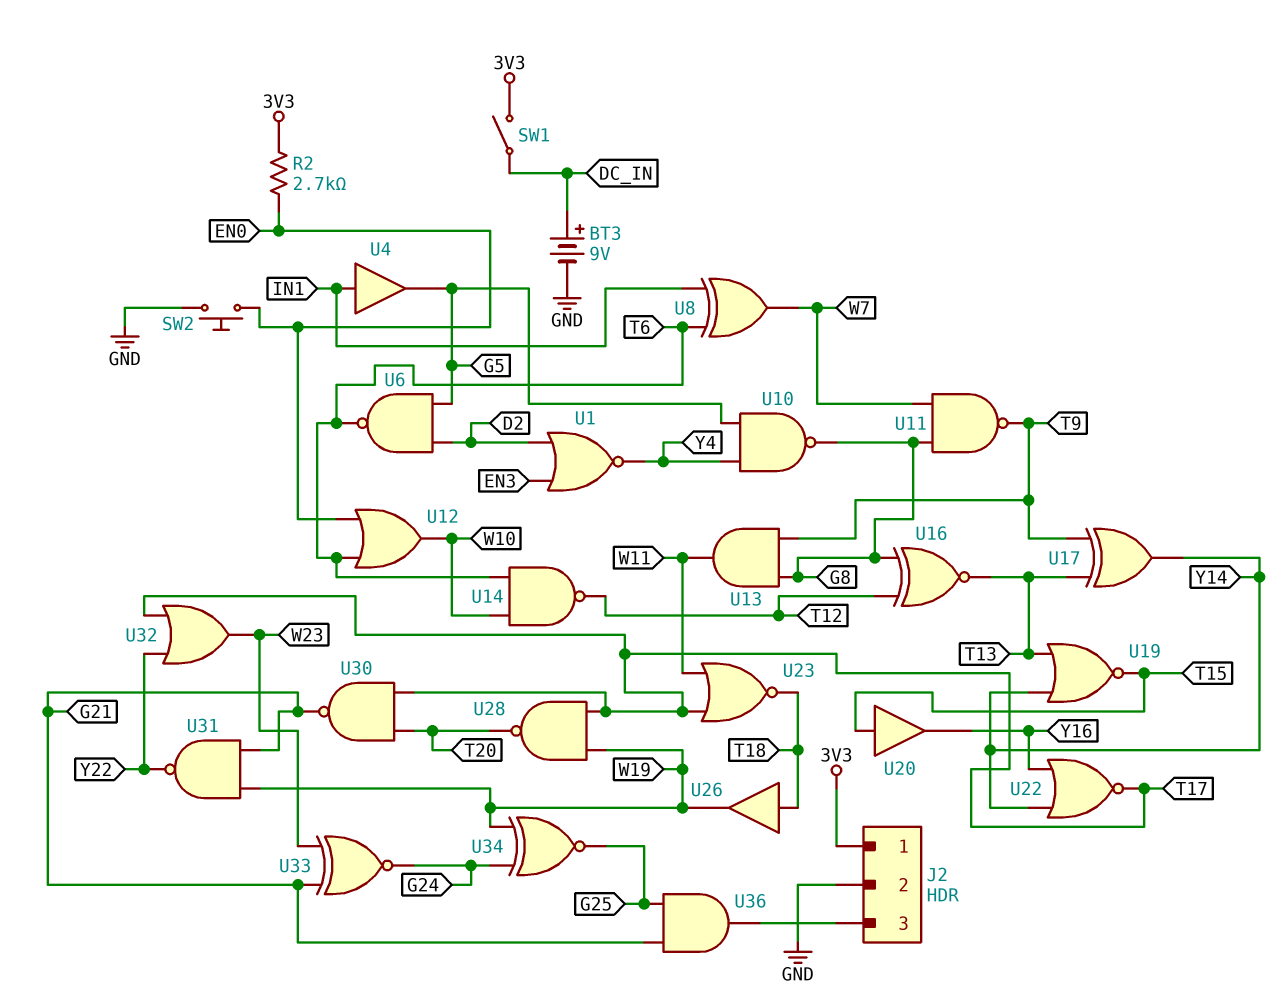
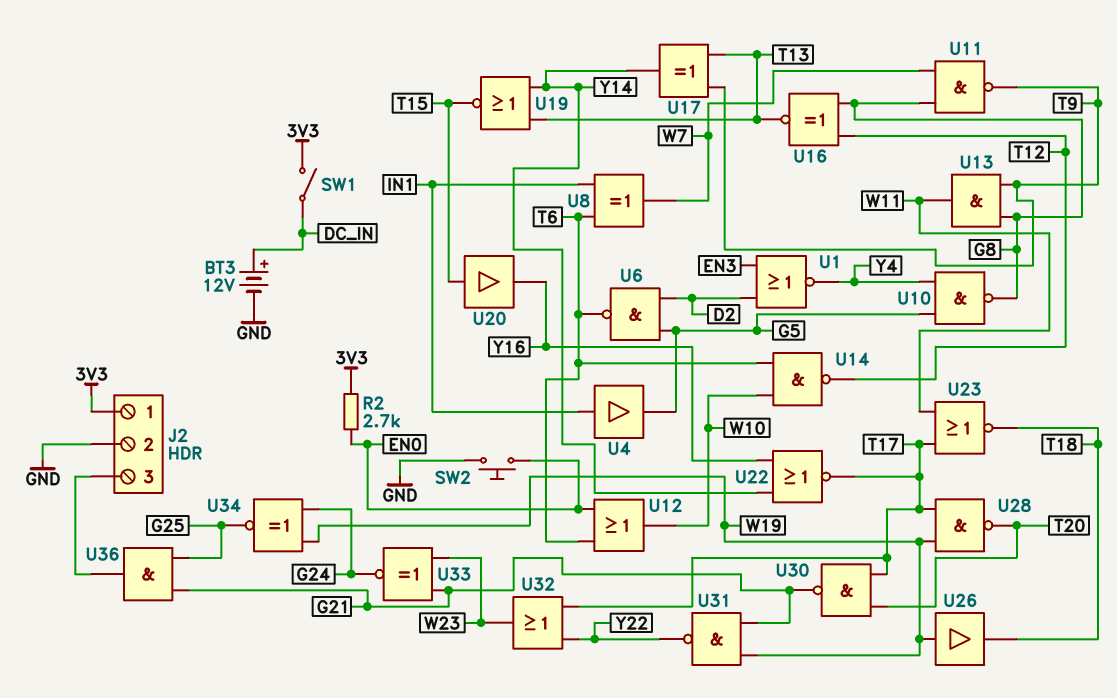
BT3: 9V (plus DC_IN, minus GND) -> 12V (plus DC_IN, minus GND)
U26: buffer (in T18, out W19) -> buffer (in W19, out T18)

